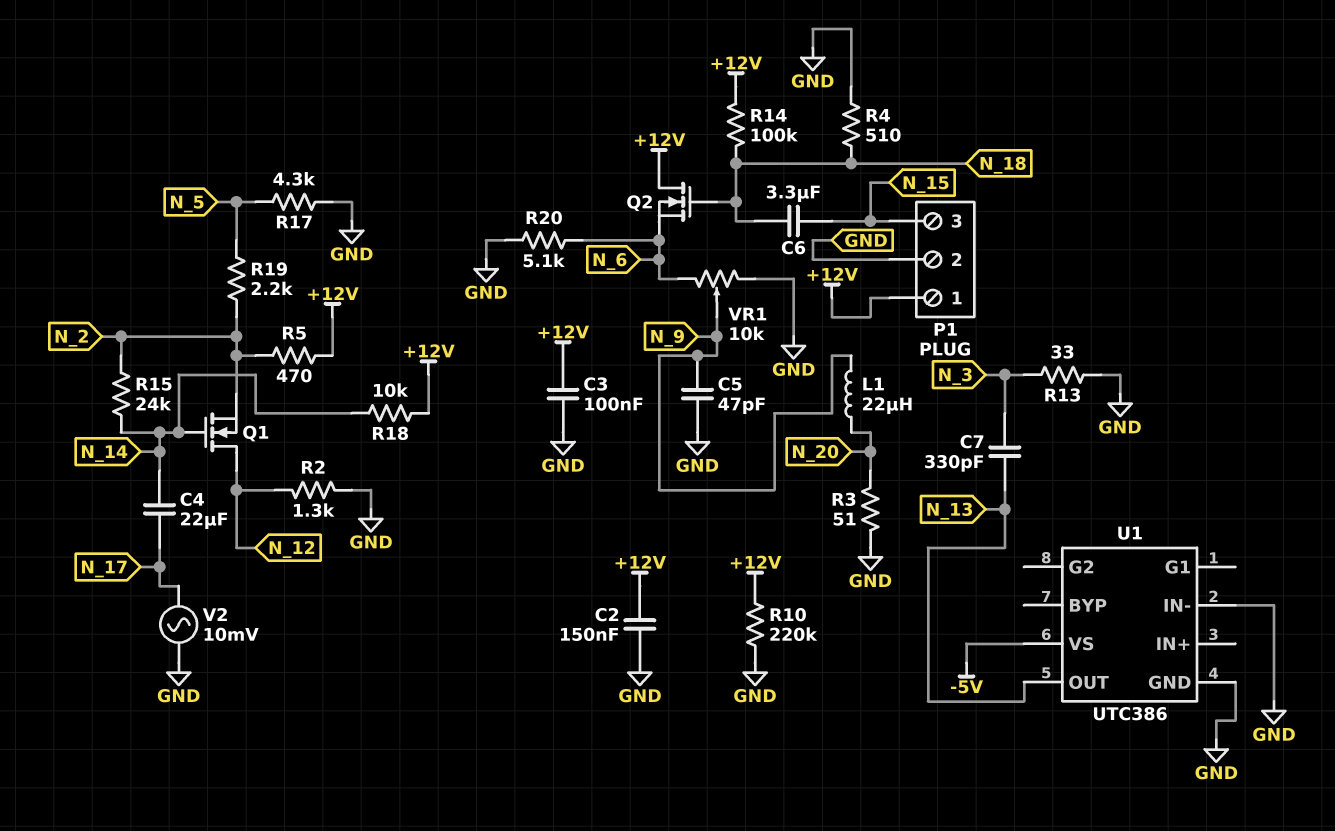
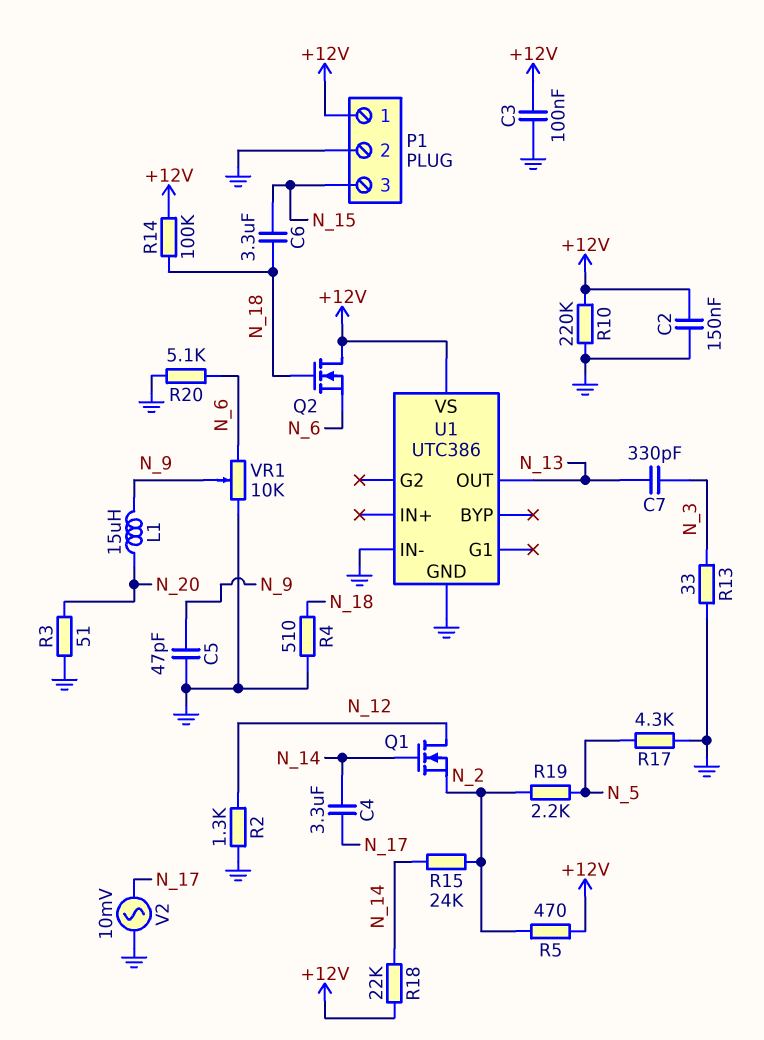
C4: 22uF (N_14, N_17) -> 3.3uF (N_14, N_17)
L1: 22uH (N_9, N_20) -> 15uH (N_9, N_20)
R18: 10k (+12V, N_14) -> 22k (+12V, N_14)
U1 pin VS: -5V -> +12V

